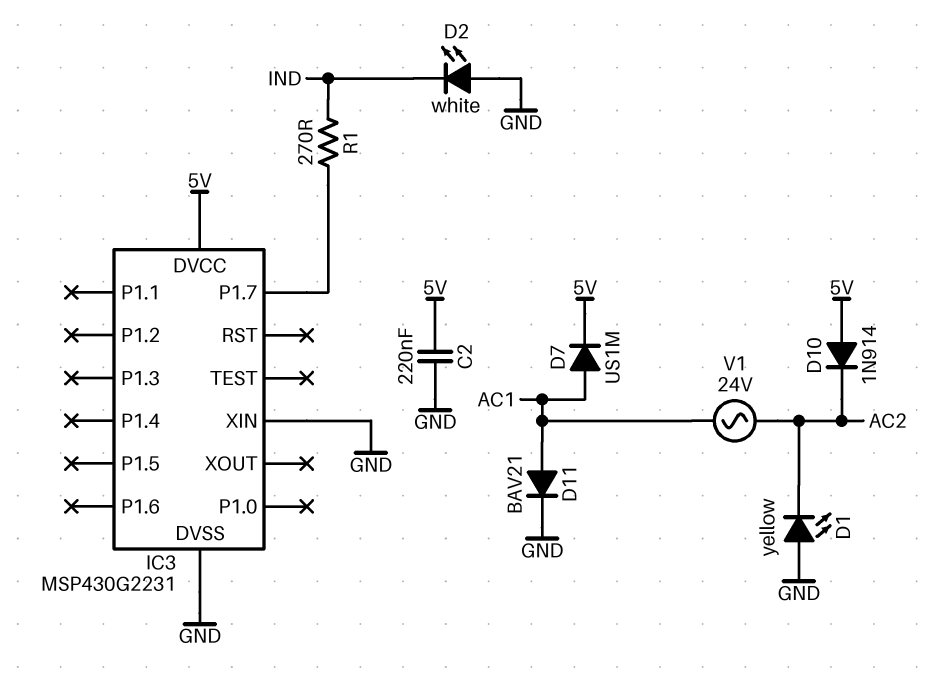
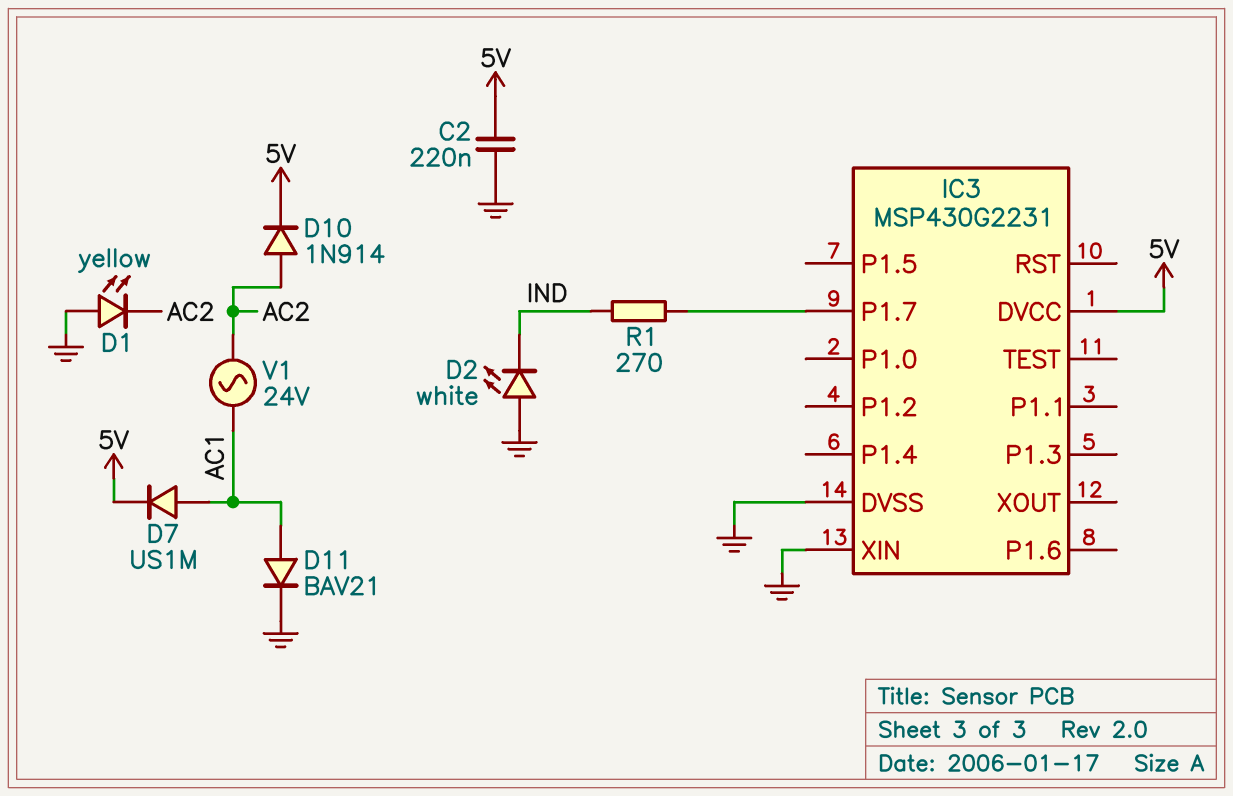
D10: diode 1N914 (A 5V, K AC2) -> diode 1N914 (A AC2, K 5V)

